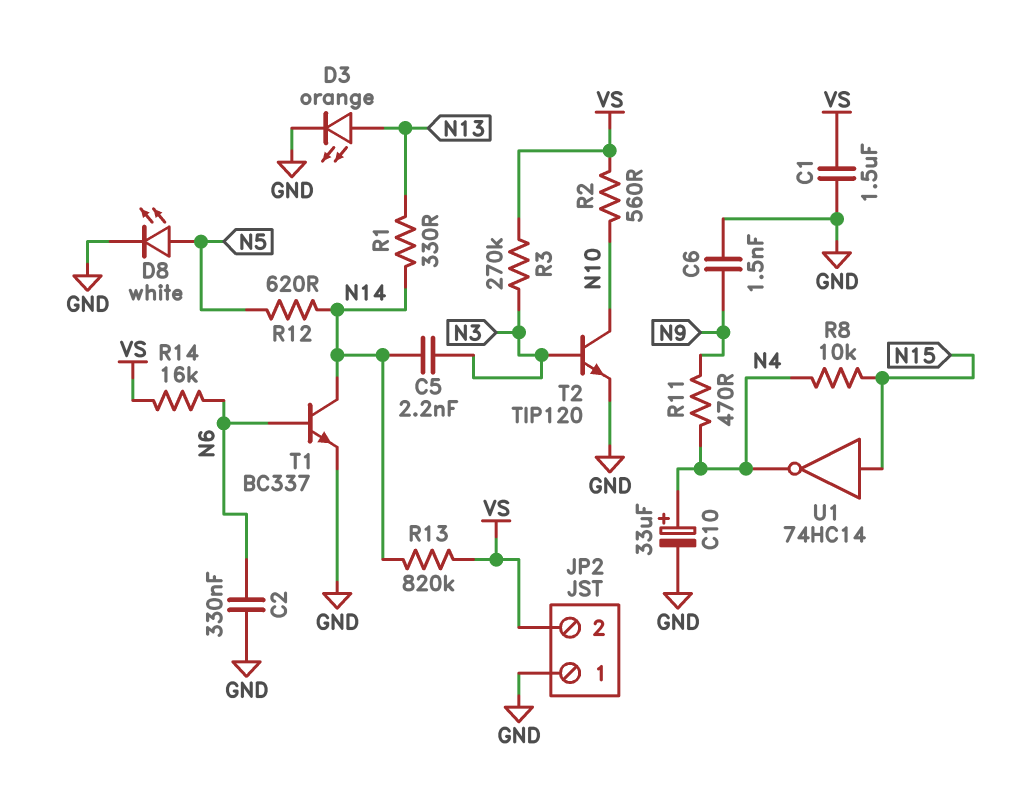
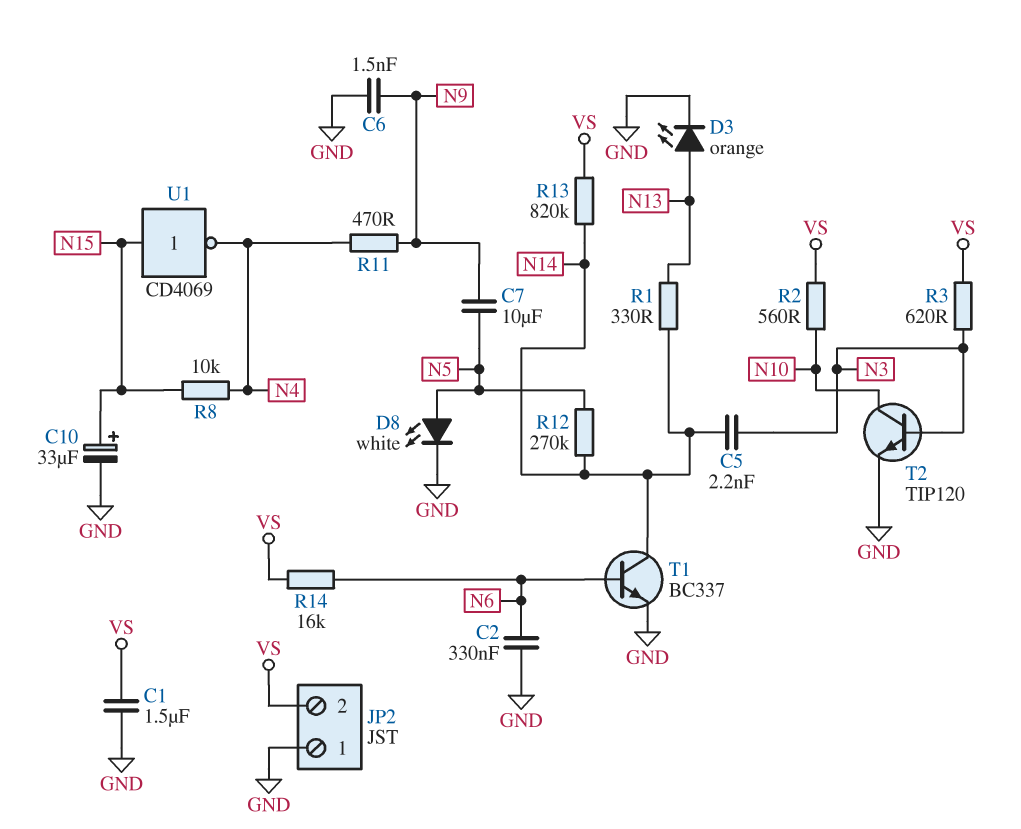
C7: none -> 10uF (N5, N9)
C10: 33uF (plus N4, minus GND) -> 33uF (plus N15, minus GND)
R3: 270k (N3, VS) -> 620 (N3, VS)
R12: 620 (N5, N14) -> 270k (N5, N14)
U1: NOT 74HC14 (in N15, out N4) -> NOT CD4069 (in N15, out N4)

